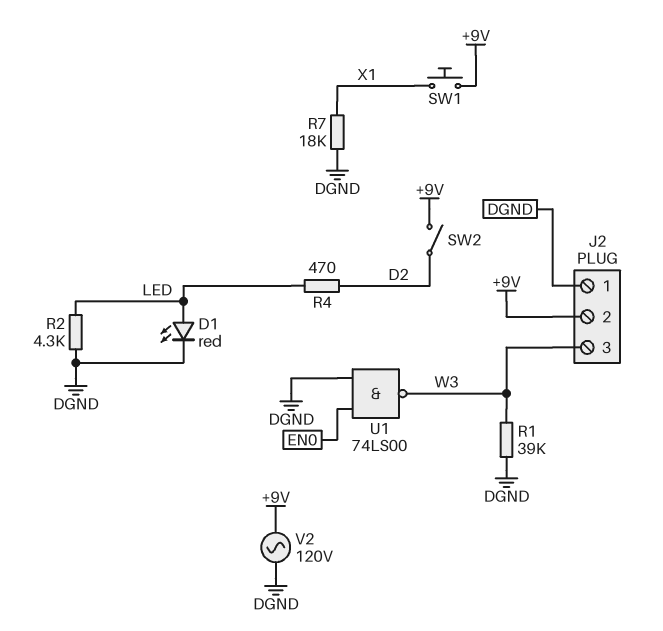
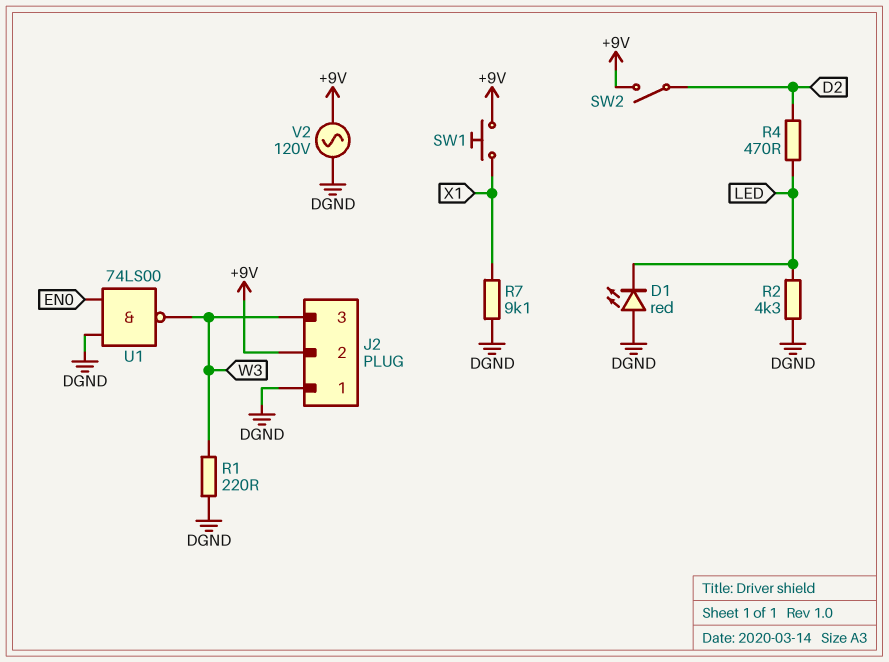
D1: LED red (A LED, K DGND) -> LED red (A DGND, K LED)
R1: 39k (DGND, W3) -> 220 (DGND, W3)
R7: 18k (DGND, X1) -> 9.1k (DGND, X1)

